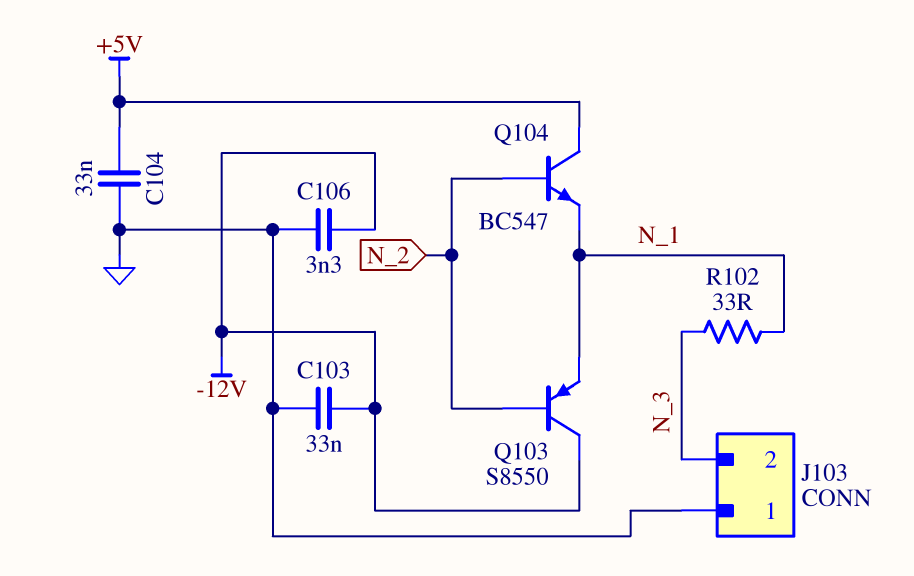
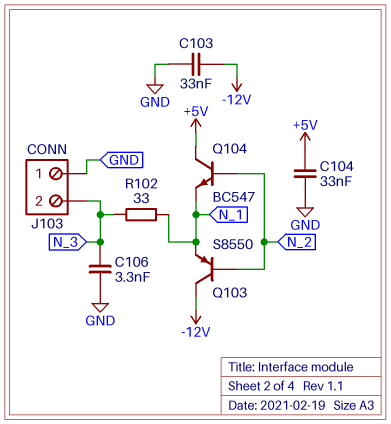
C106: 3.3nF (-12V, GND) -> 3.3nF (GND, N_3)

